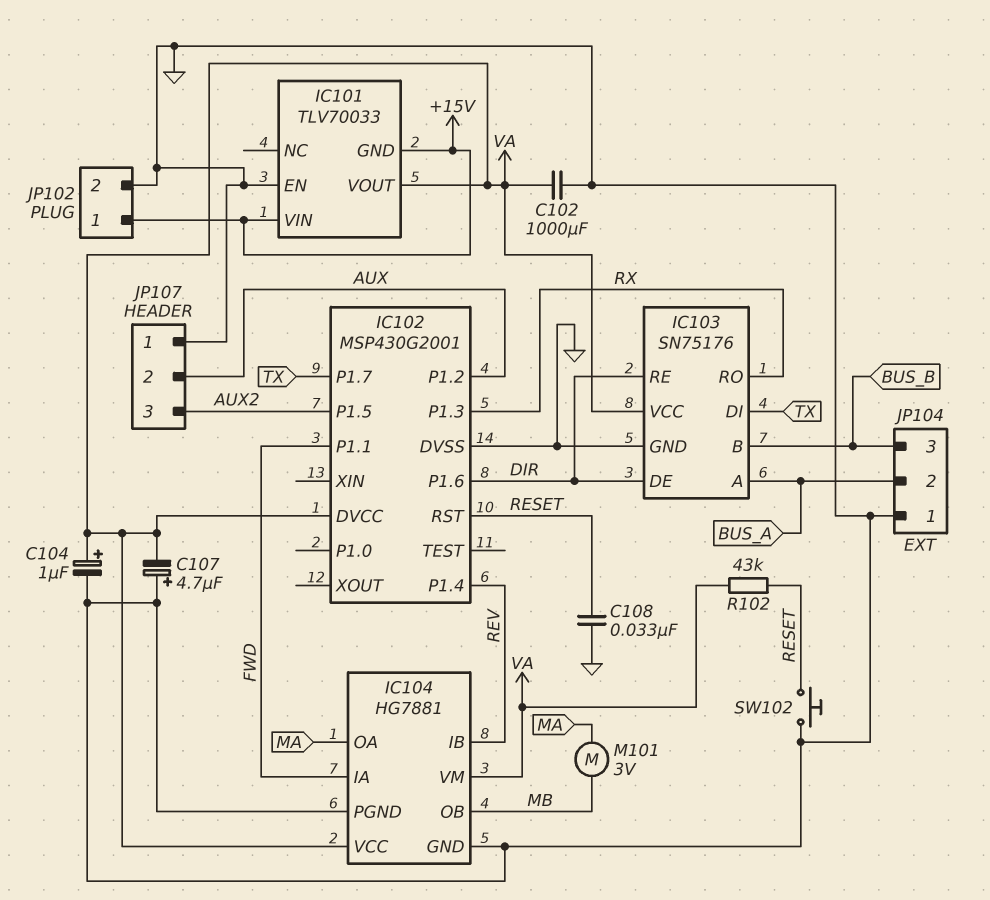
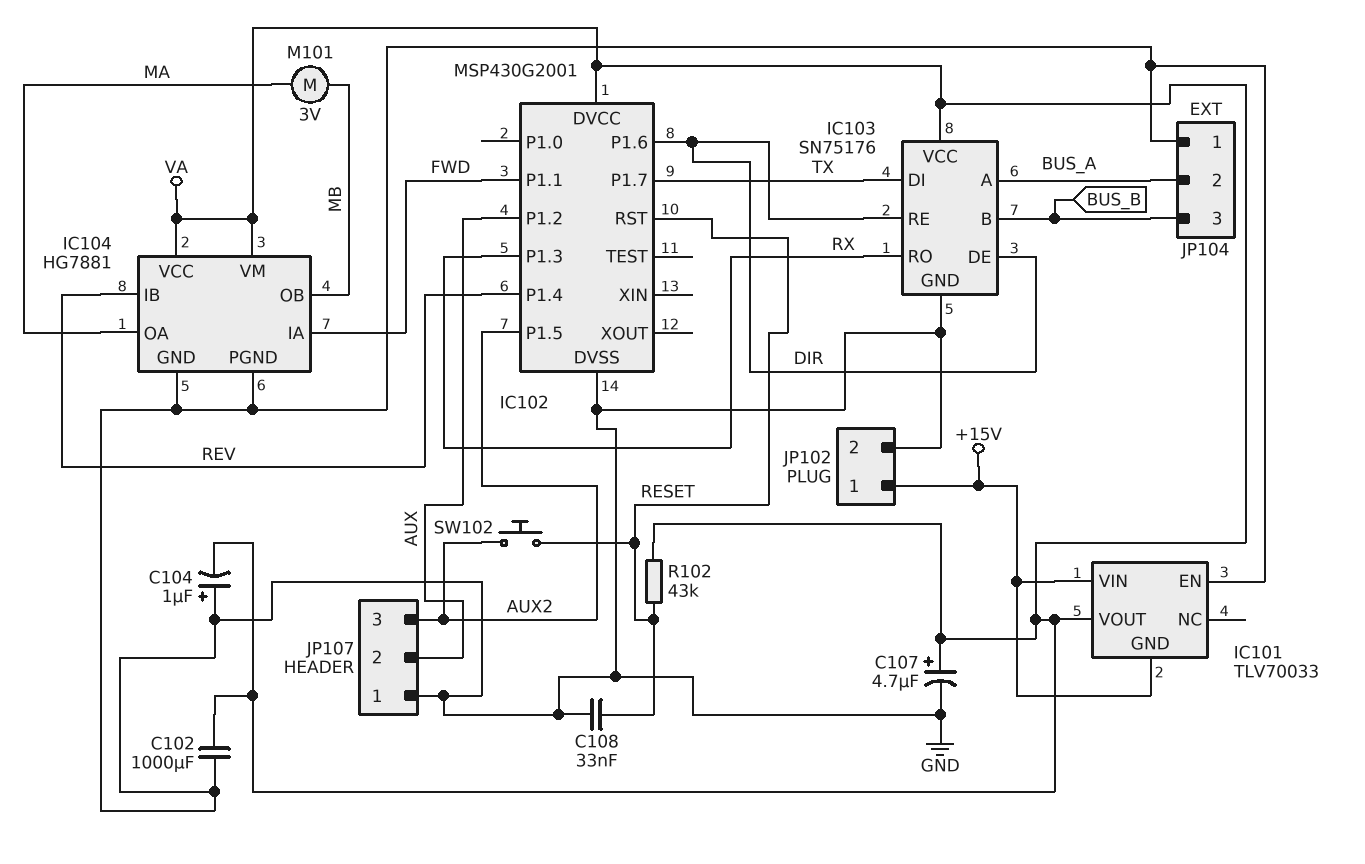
C104: 1uF (plus VA, minus GND) -> 1uF (plus GND, minus VA)
C107: 4.7uF (plus GND, minus VA) -> 4.7uF (plus VA, minus GND)
SW102: button (GND, RESET) -> button (AUX2, RESET)

